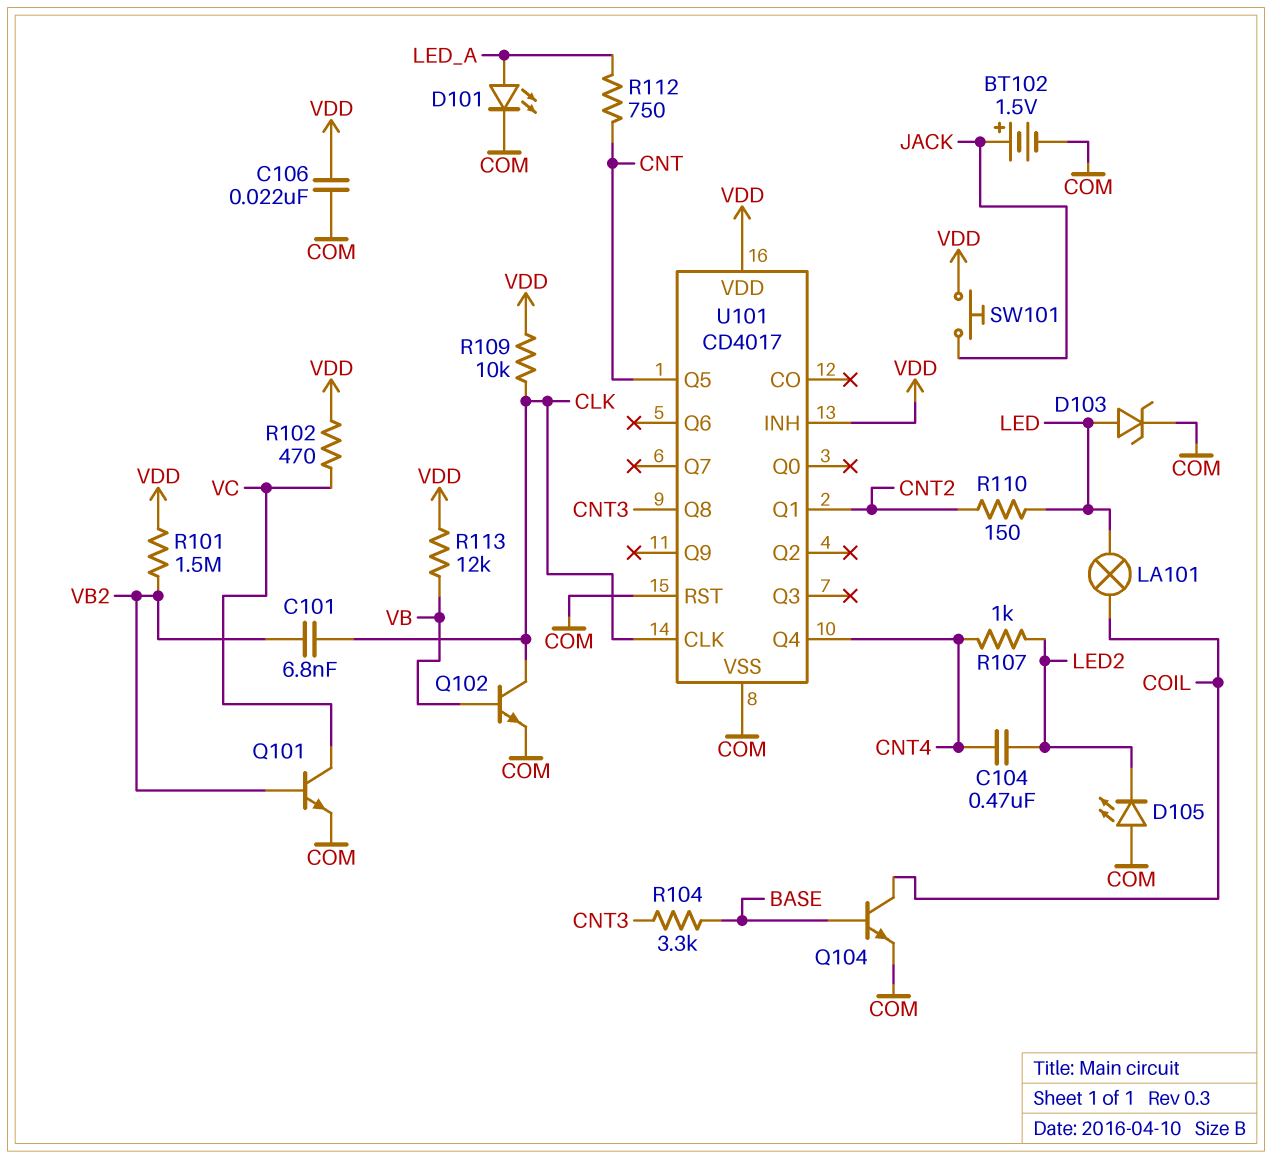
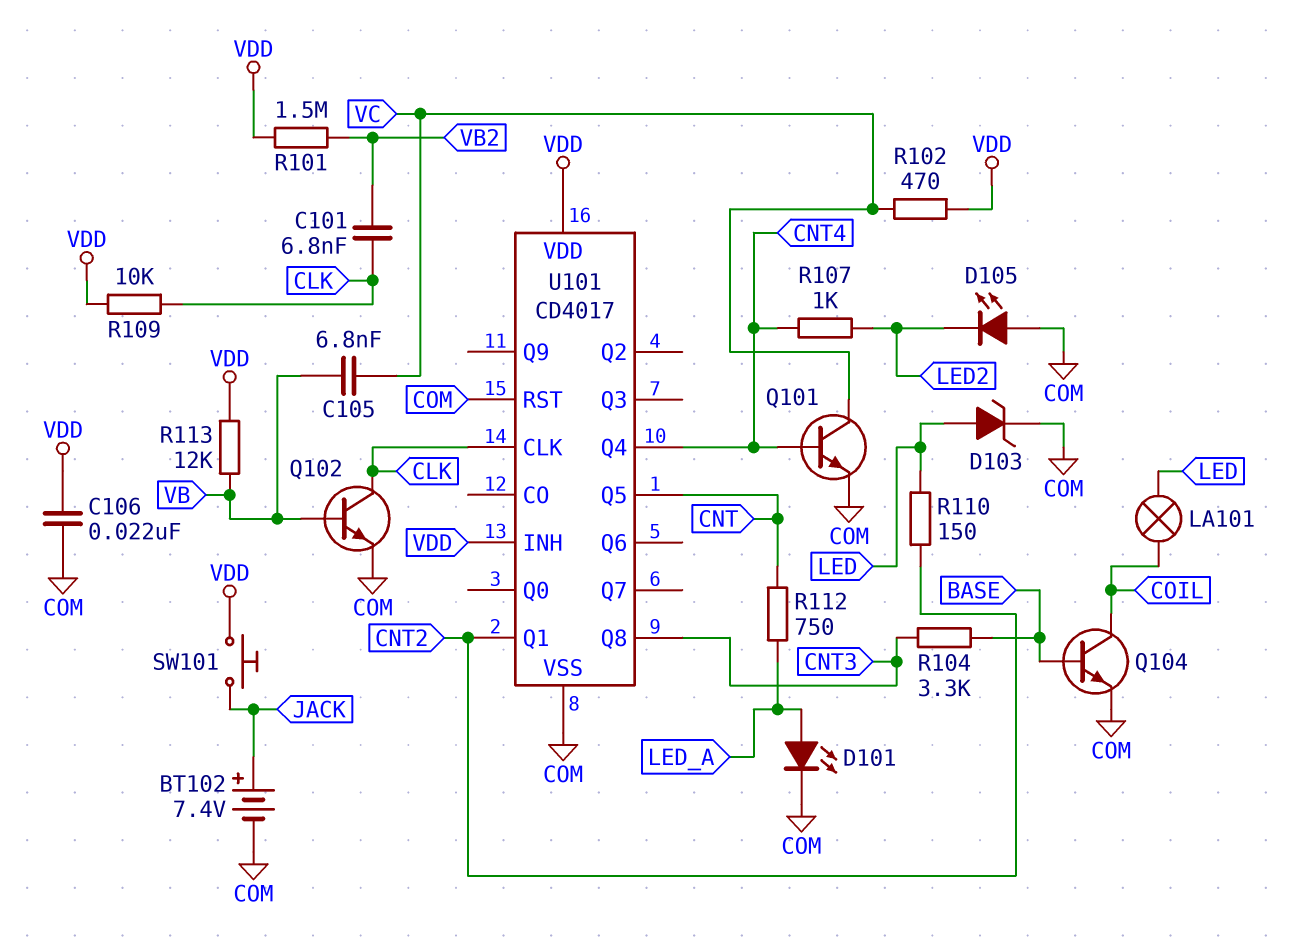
BT102: 1.5V (plus JACK, minus COM) -> 7.4V (plus JACK, minus COM)
C104: 470nF (CNT4, LED2) -> none
C105: none -> 6.8nF (VB, VC)
Q101: NPN (B VB2, C VC, E COM) -> NPN (B CNT4, C VC, E COM)

